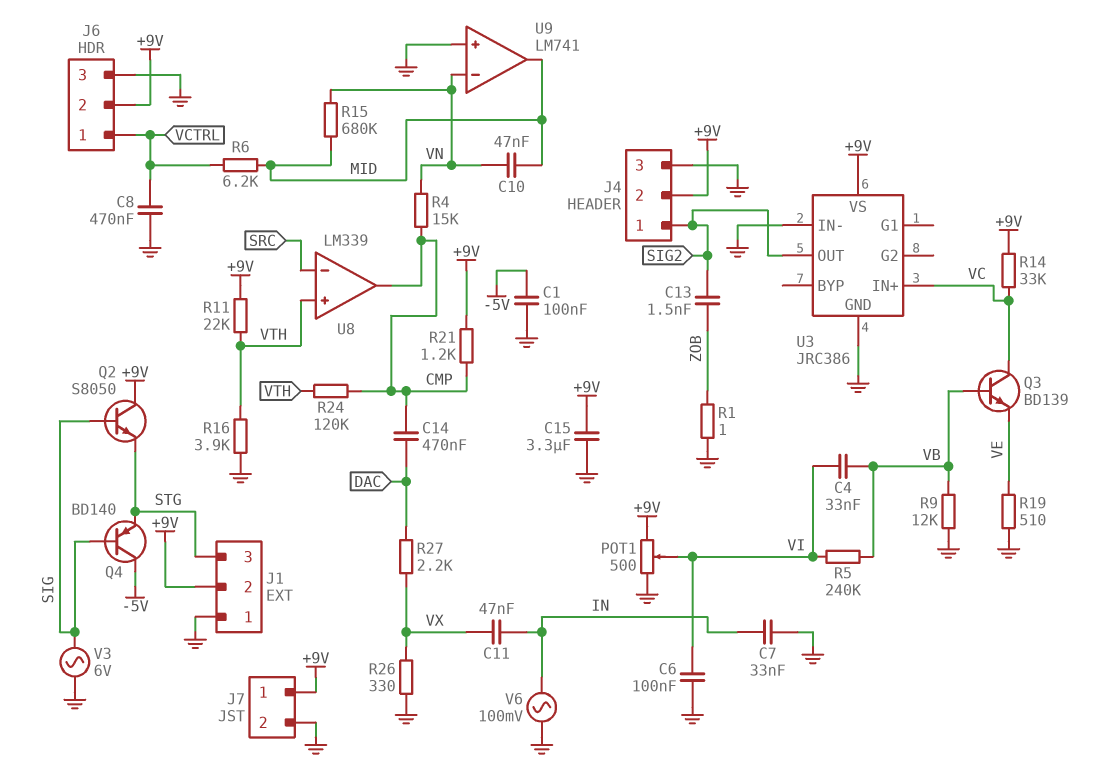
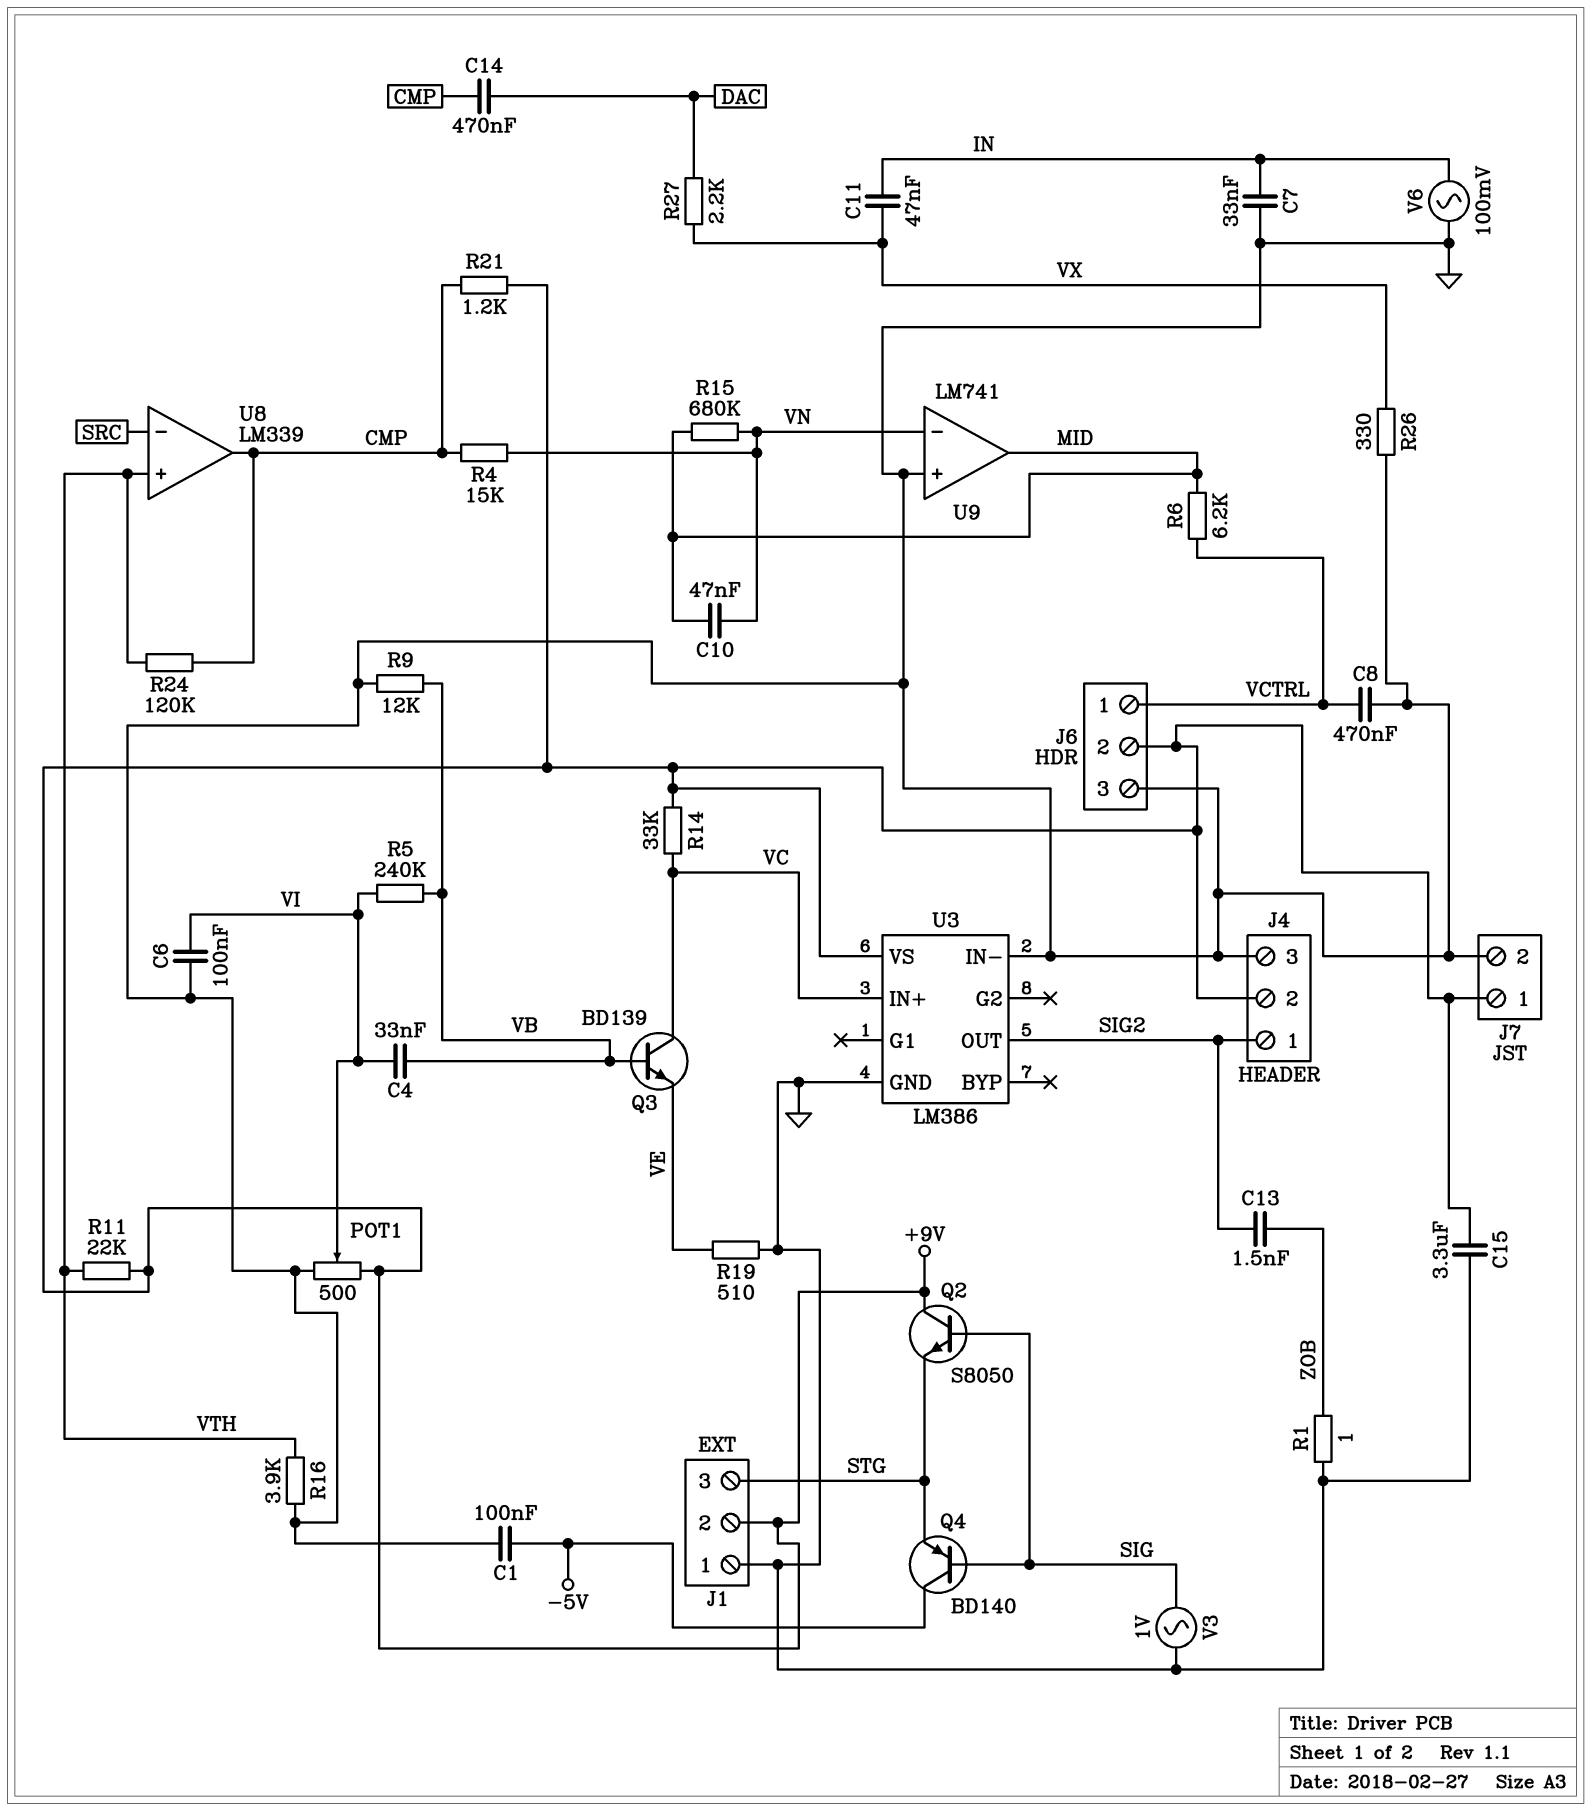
U3: JRC386 -> LM386
V3: AC 6V (GND, SIG) -> AC 1V (GND, SIG)

